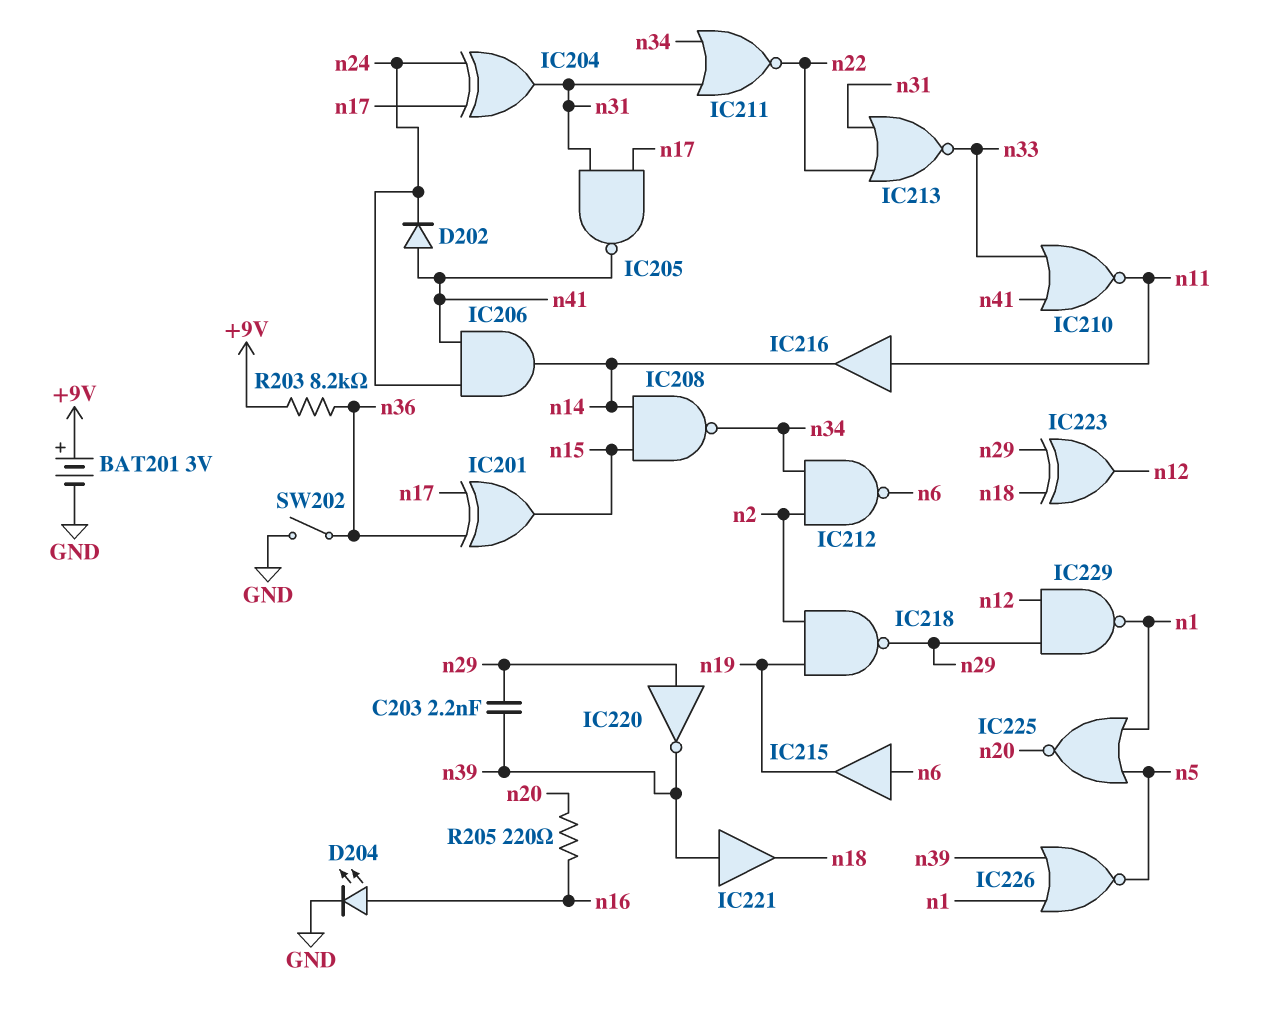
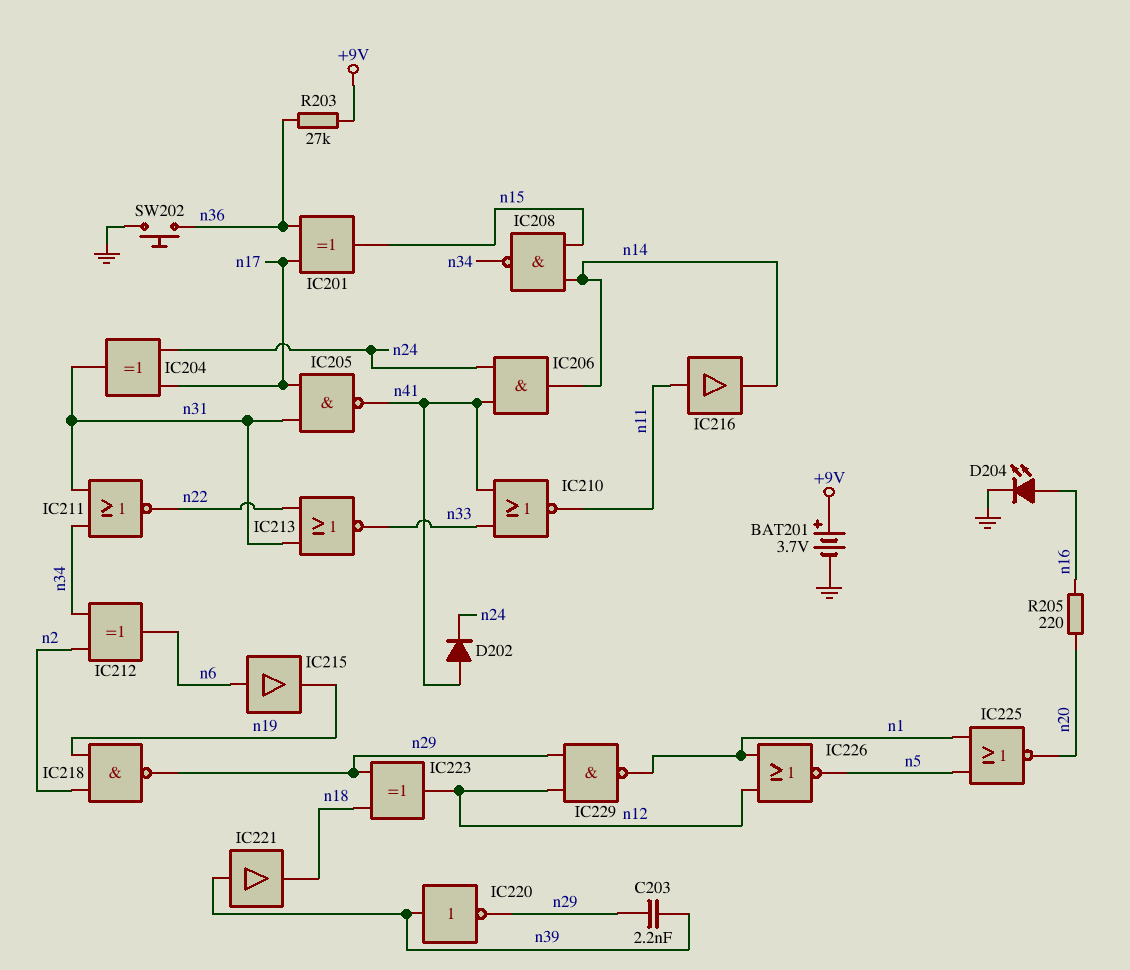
BAT201: 3V (plus +9V, minus GND) -> 3.7V (plus +9V, minus GND)
IC212: NAND (in n2, in n34, out n6) -> XOR (in n2, in n34, out n6)
IC220: NOT (in n29, out n39) -> NOT (in n39, out n29)
IC226: NOR (in n1, in n39, out n5) -> NOR (in n1, in n12, out n5)
R203: 8.2k (+9V, n36) -> 27k (+9V, n36)
SW202: switch (GND, n36) -> button (GND, n36)

